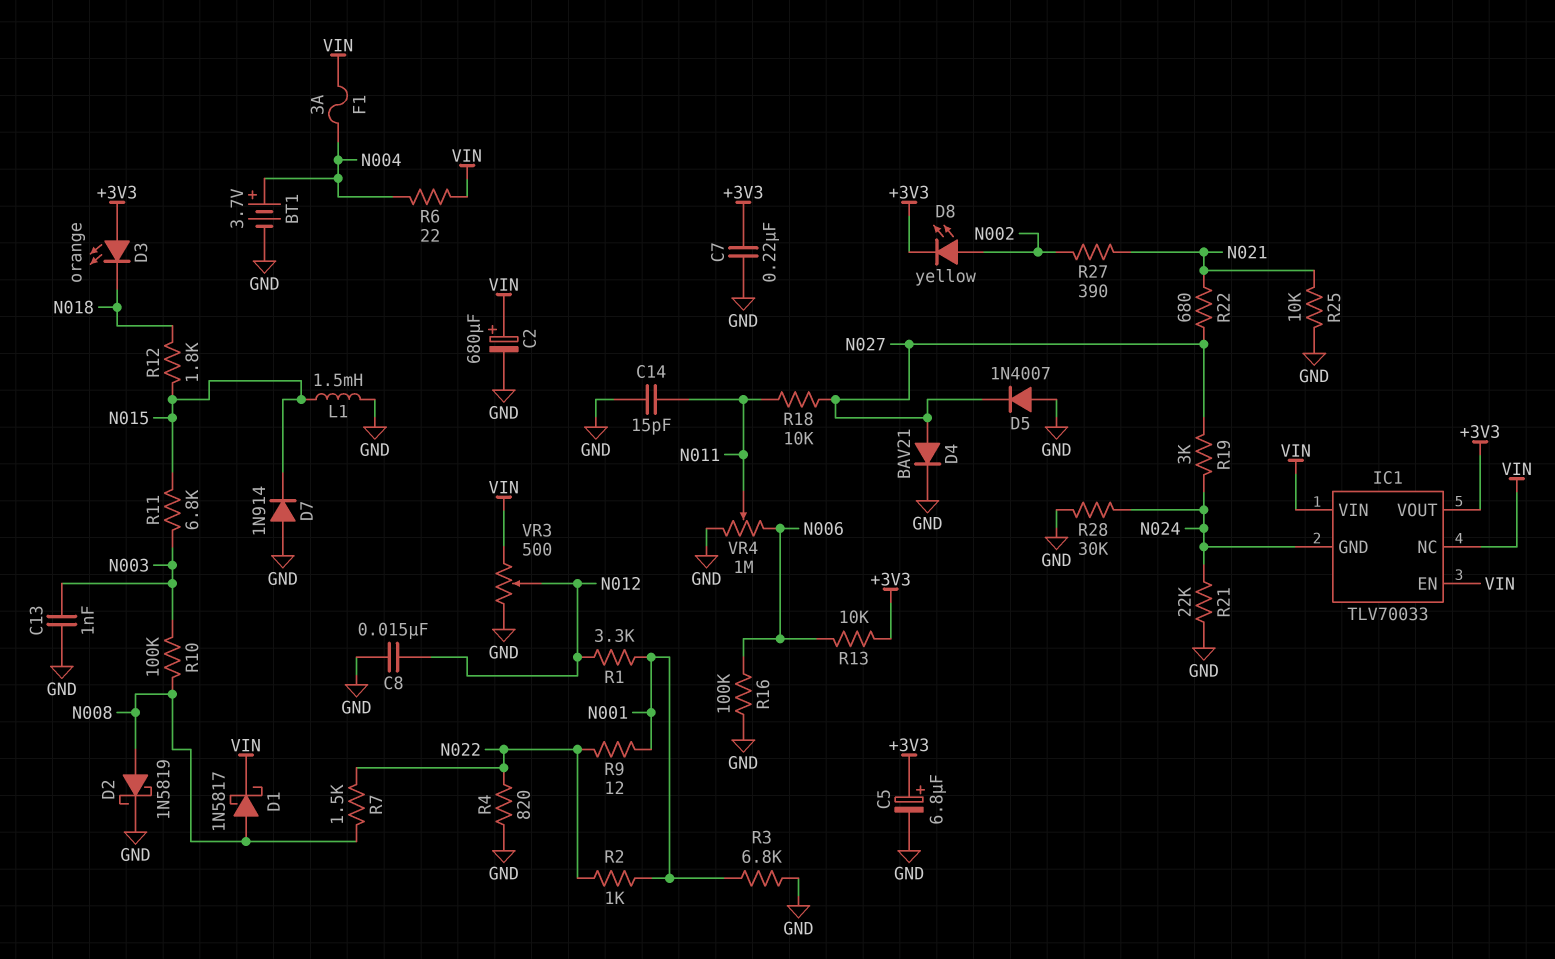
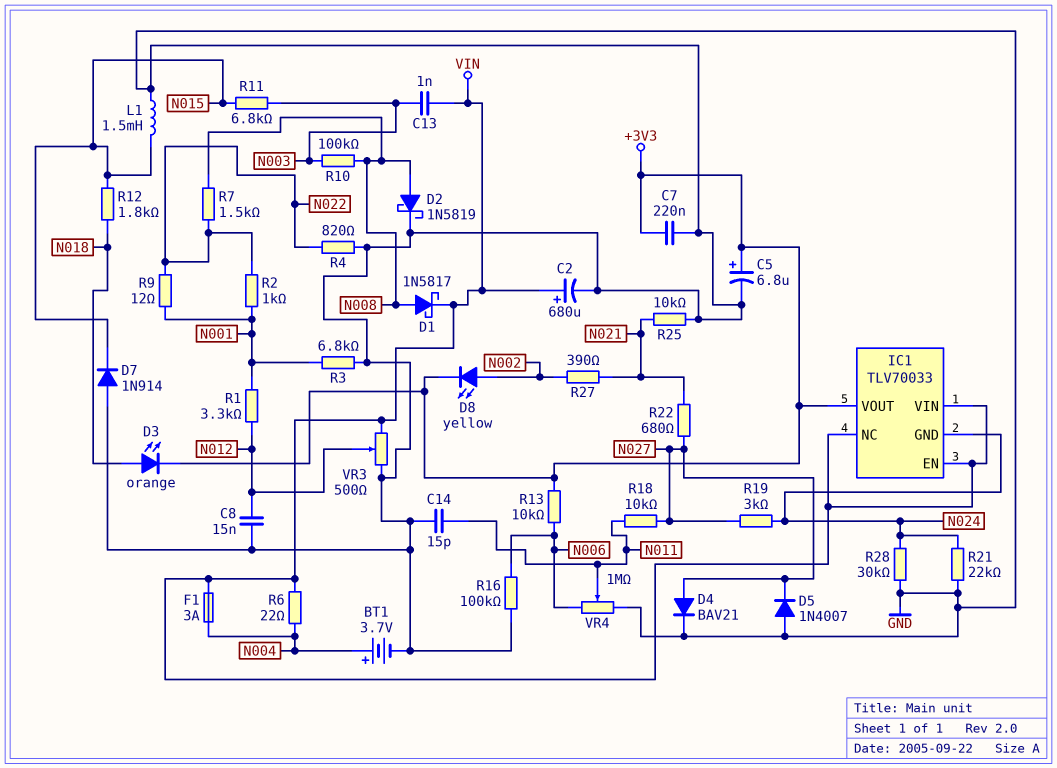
C13: 1nF (GND, N003) -> 1nF (N003, VIN)
D3: LED orange (A +3V3, K N018) -> LED orange (A N018, K +3V3)

